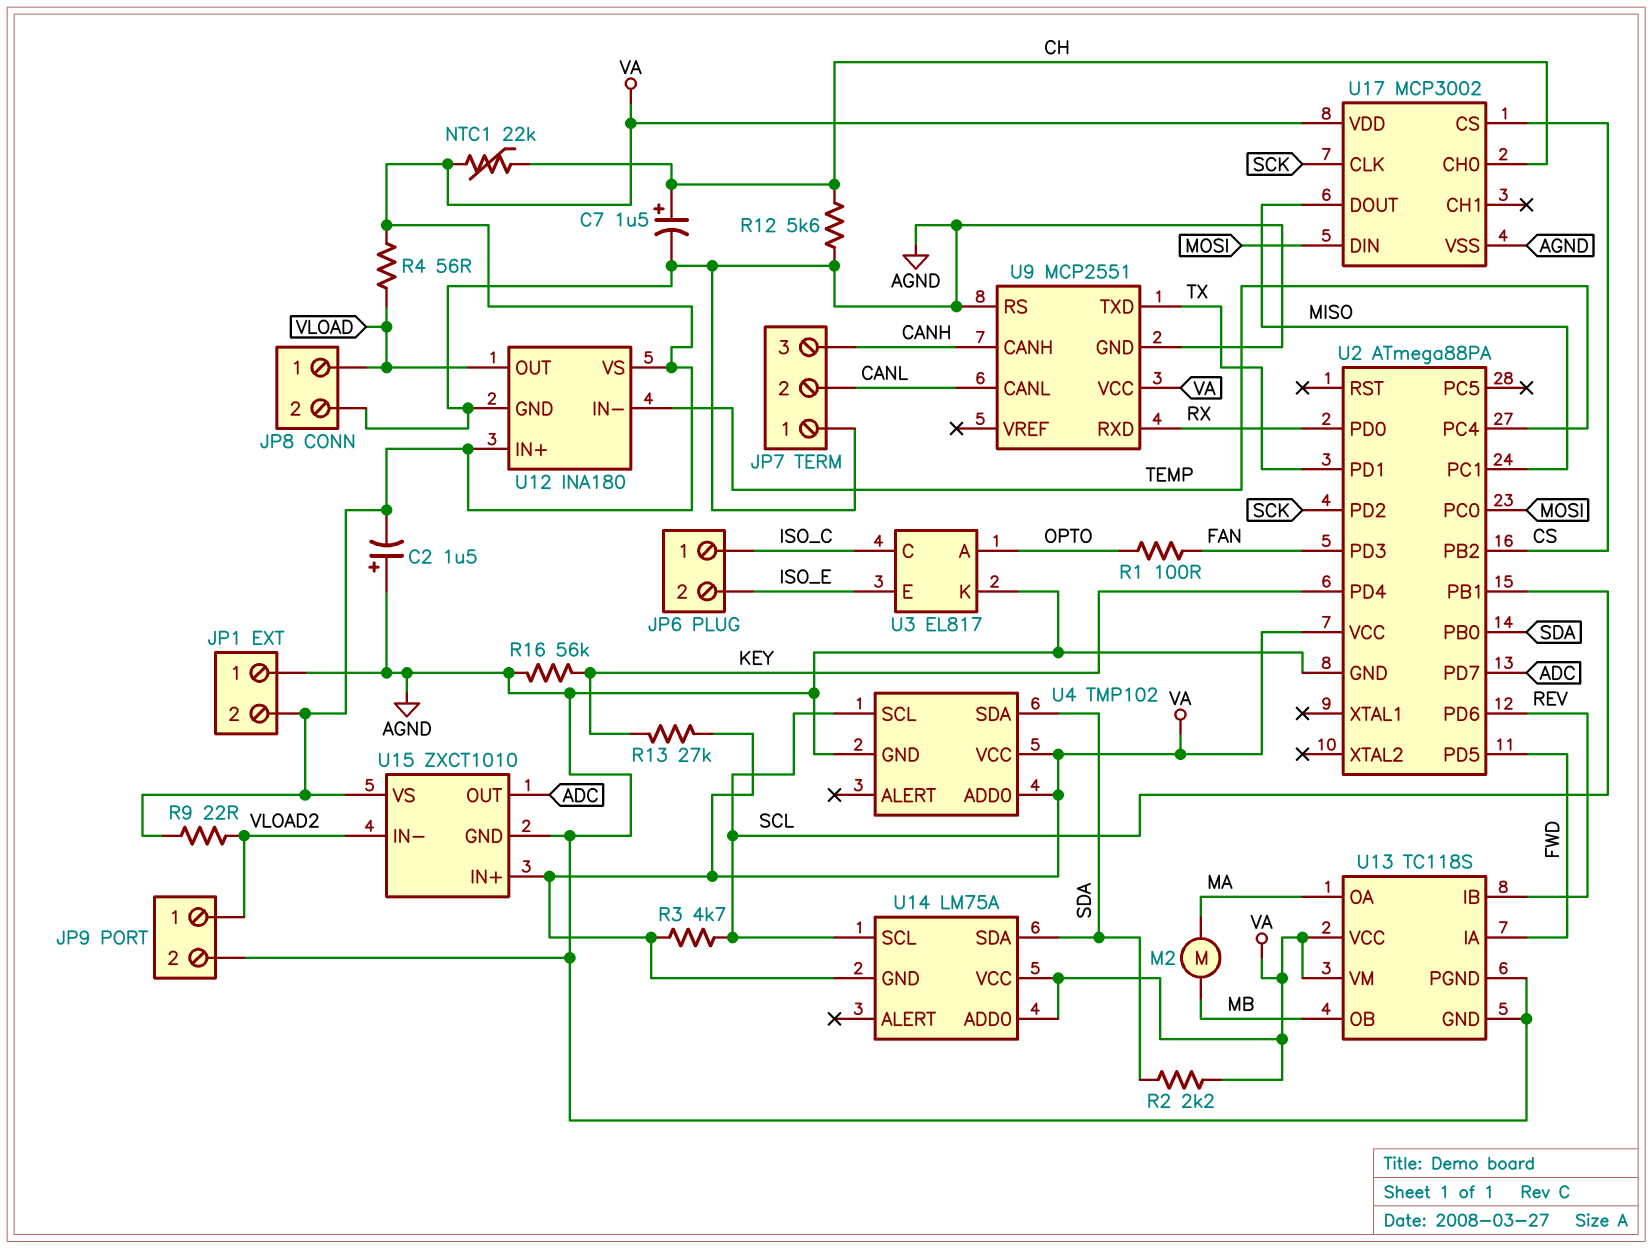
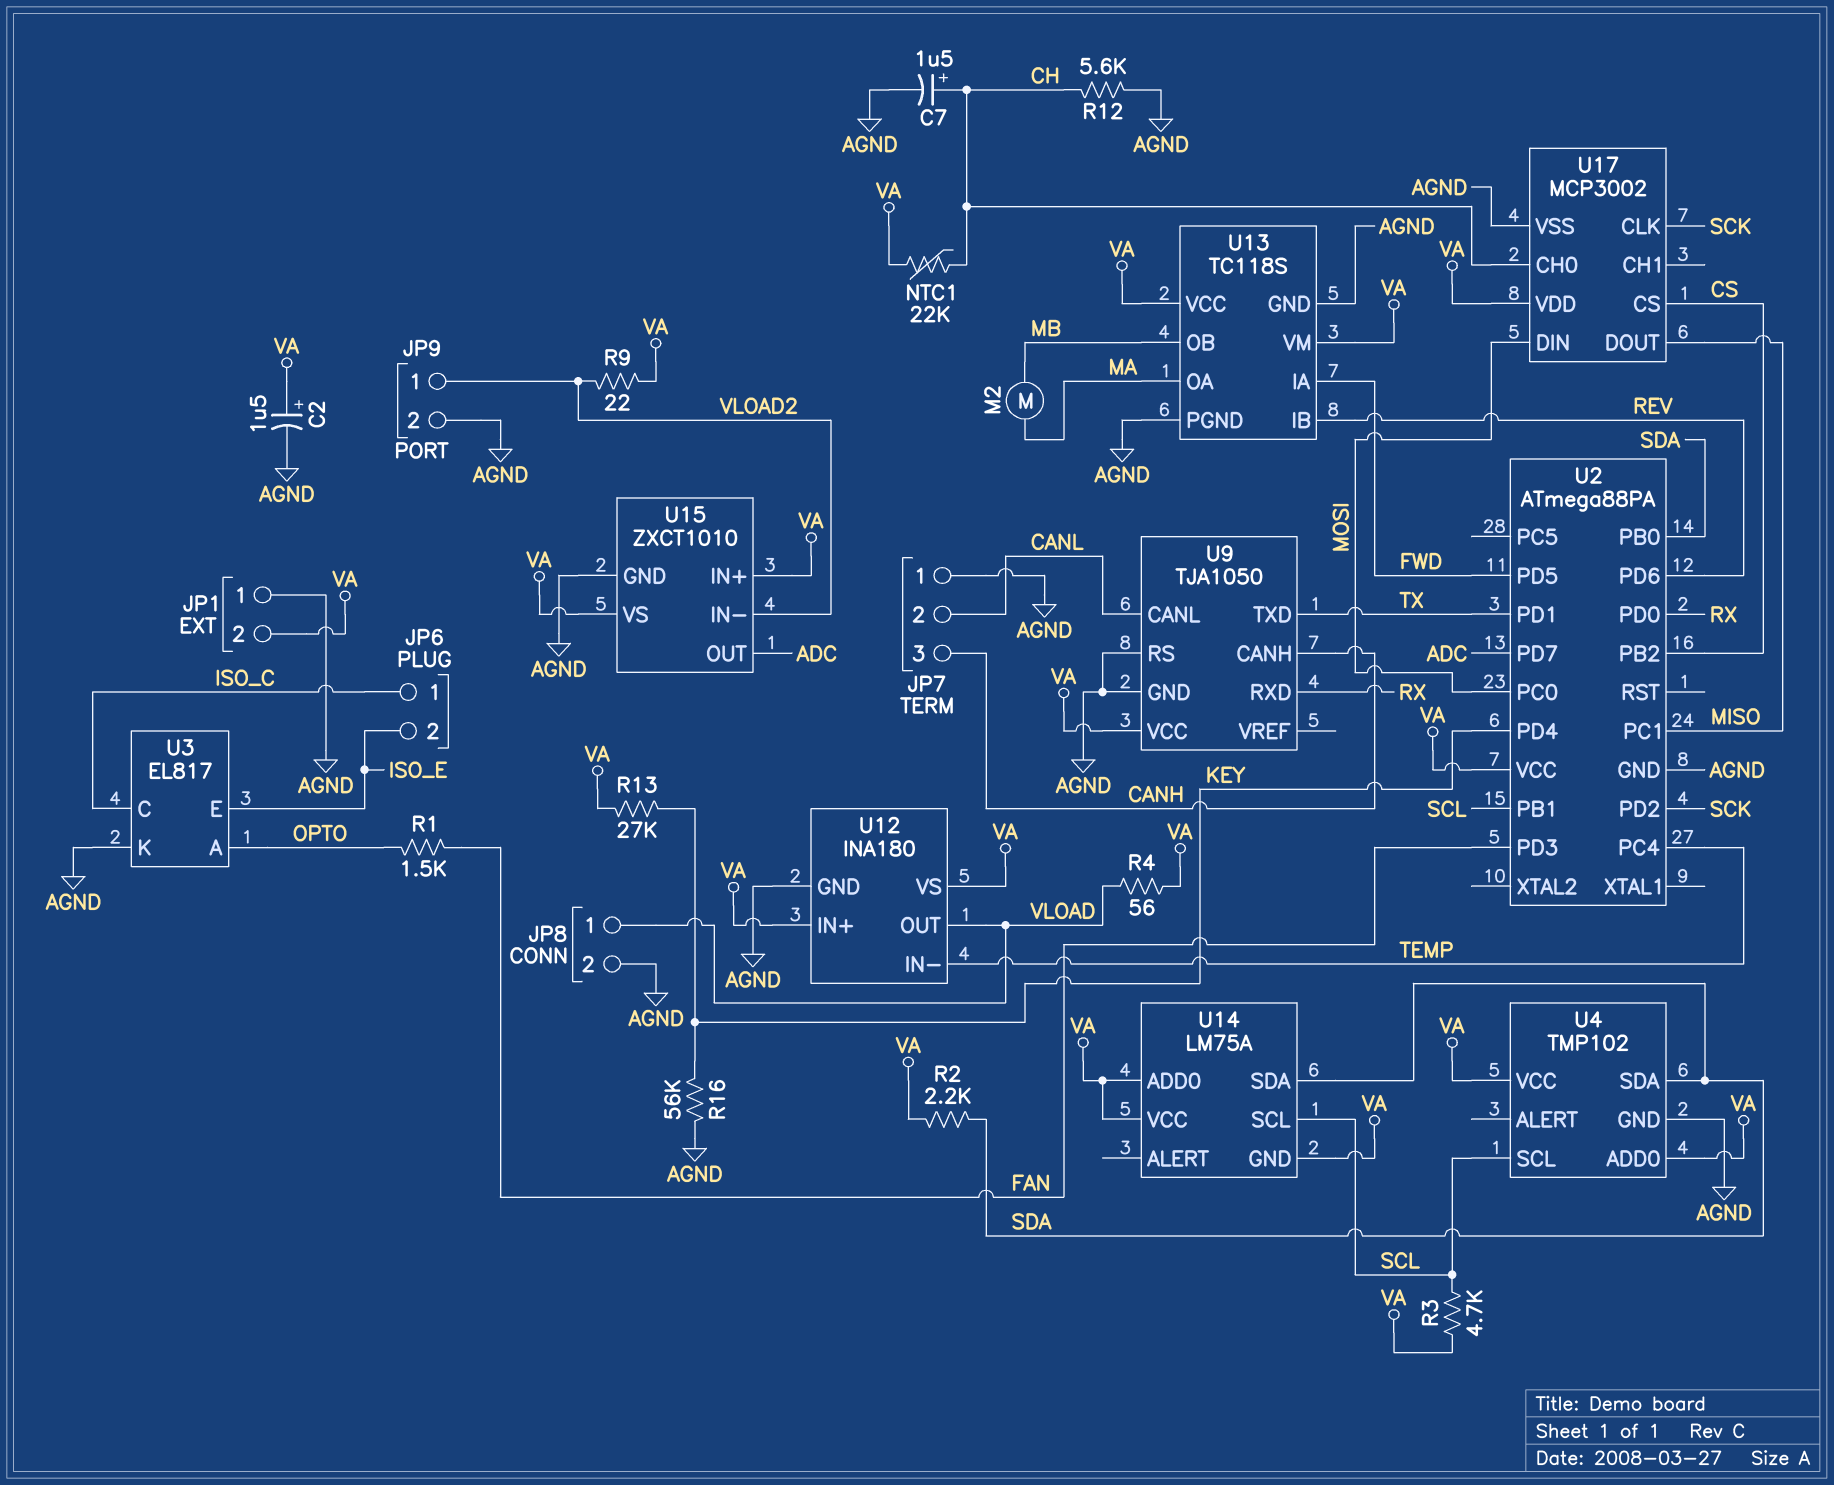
C2: 1.5uF (plus AGND, minus VA) -> 1.5uF (plus VA, minus AGND)
R1: 100 (FAN, OPTO) -> 1.5k (FAN, OPTO)
U9: MCP2551 -> TJA1050

